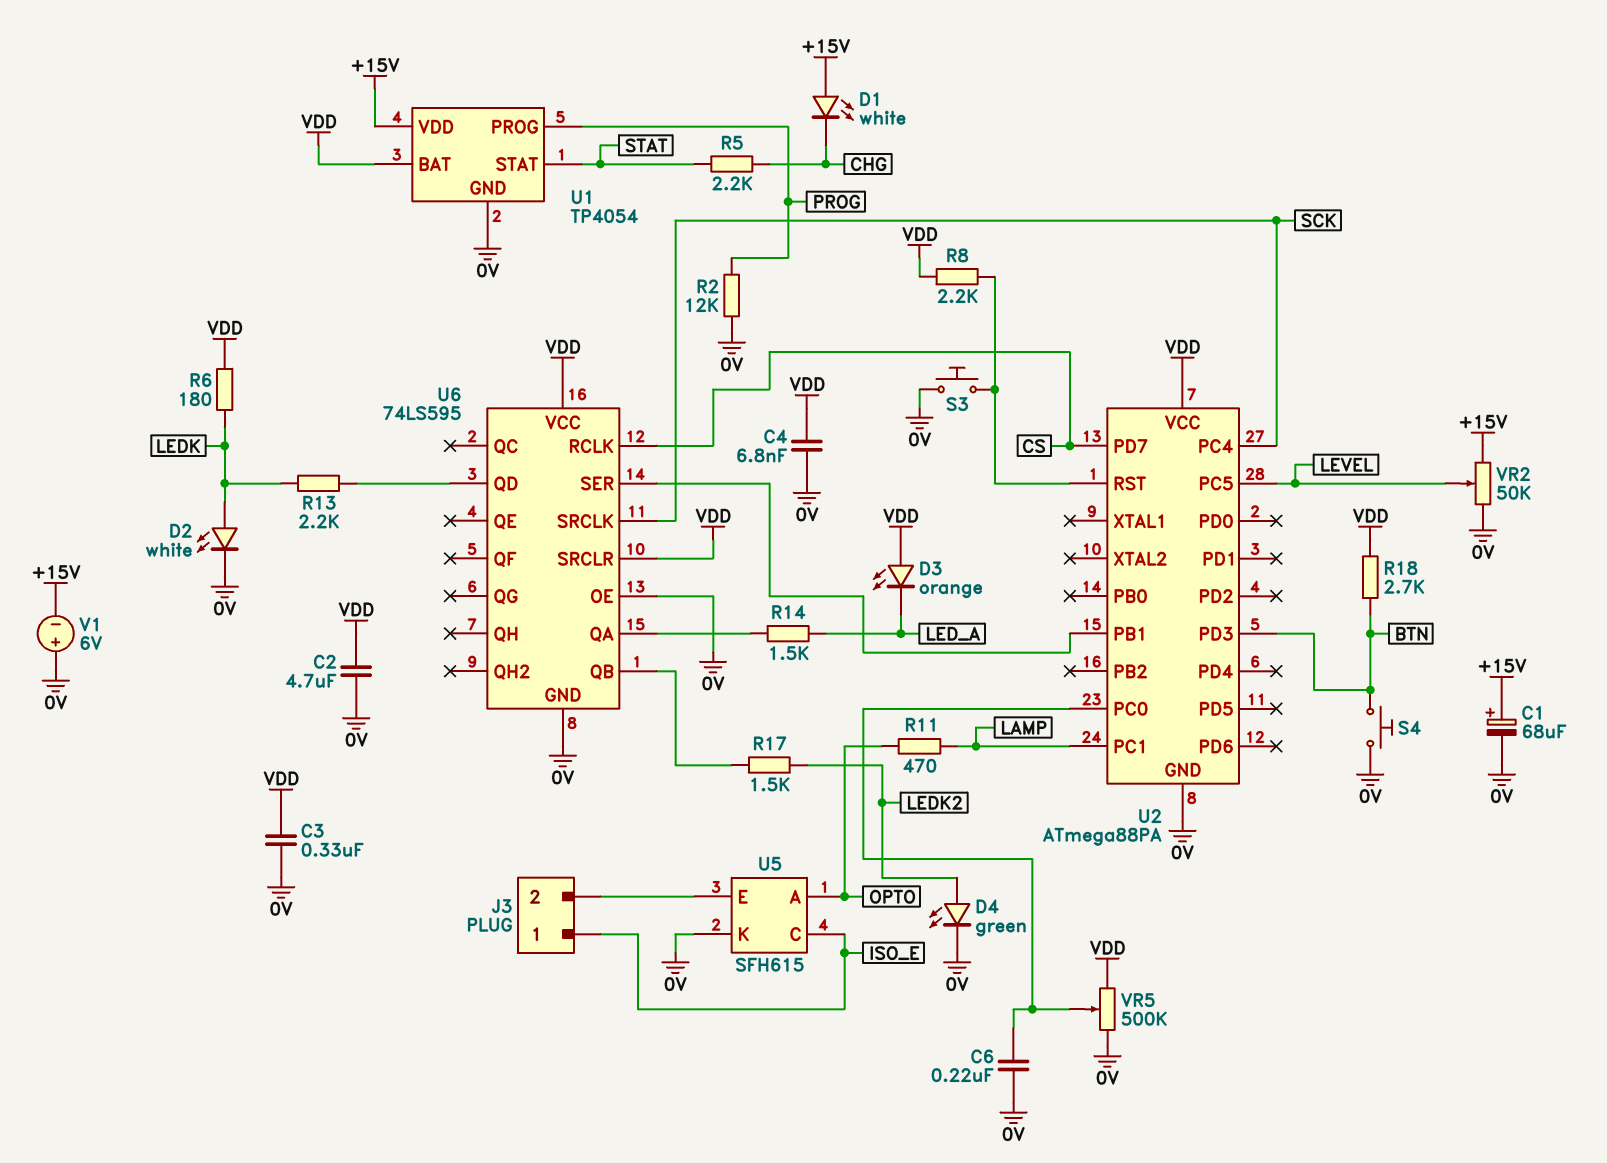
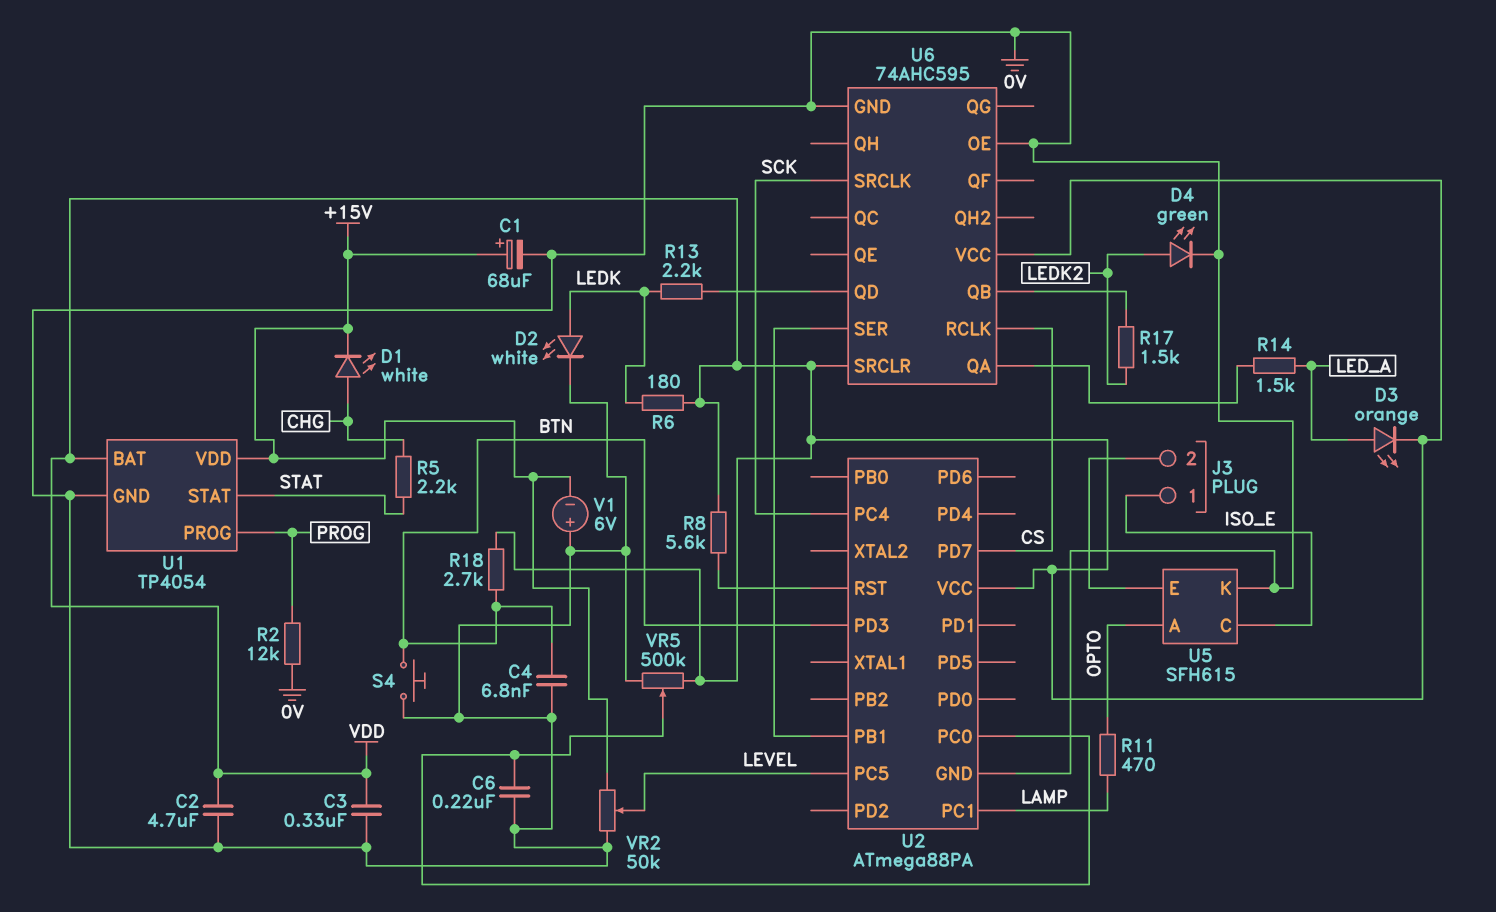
C4: 6.8nF (0V, VDD) -> 6.8nF (0V, BTN)
D1: LED white (A +15V, K CHG) -> LED white (A CHG, K +15V)
D3: LED orange (A VDD, K LED_A) -> LED orange (A LED_A, K VDD)
R8: 2.2k (U2/RST, VDD) -> 5.6k (U2/RST, VDD)
S3: button (0V, U2/RST) -> none
U6: 74LS595 -> 74AHC595

